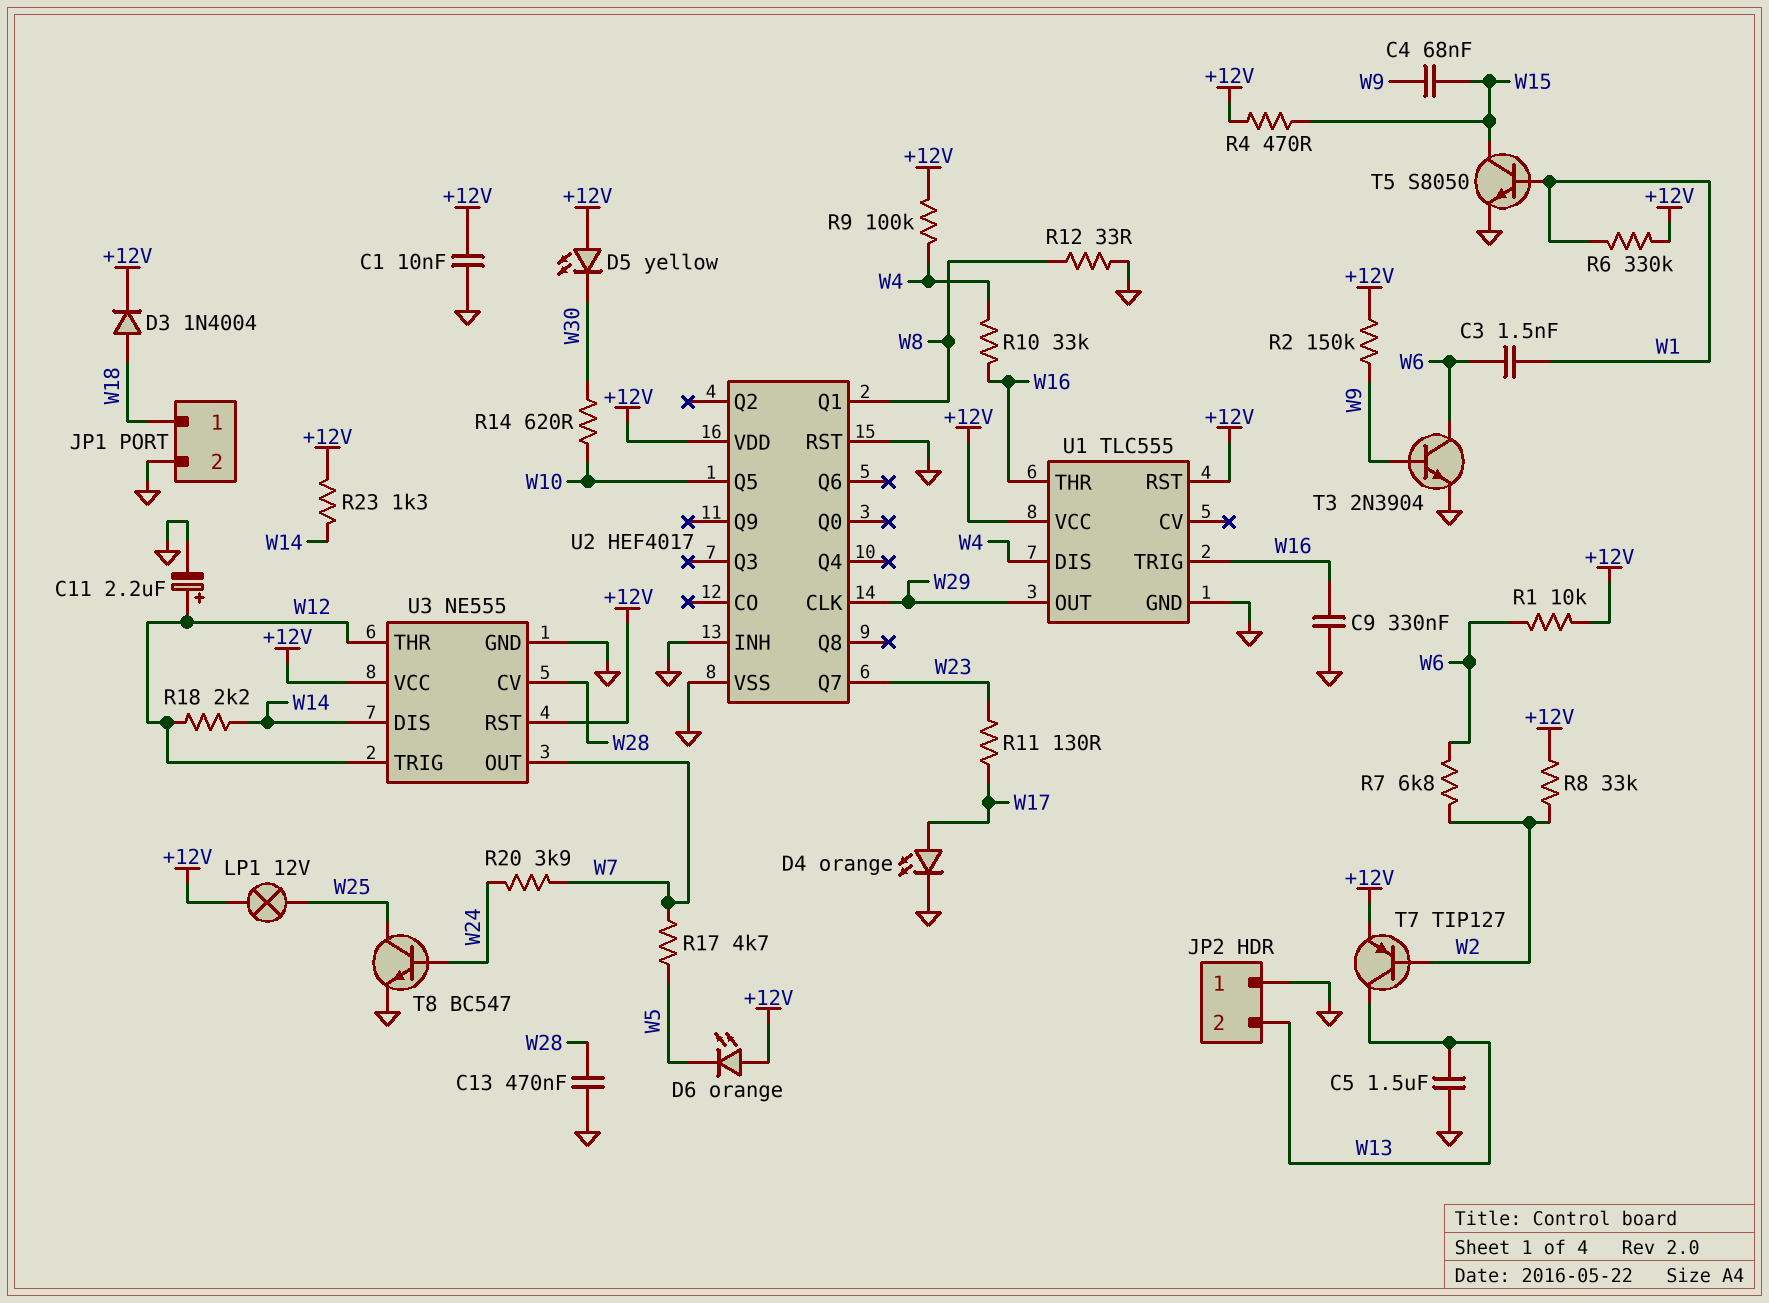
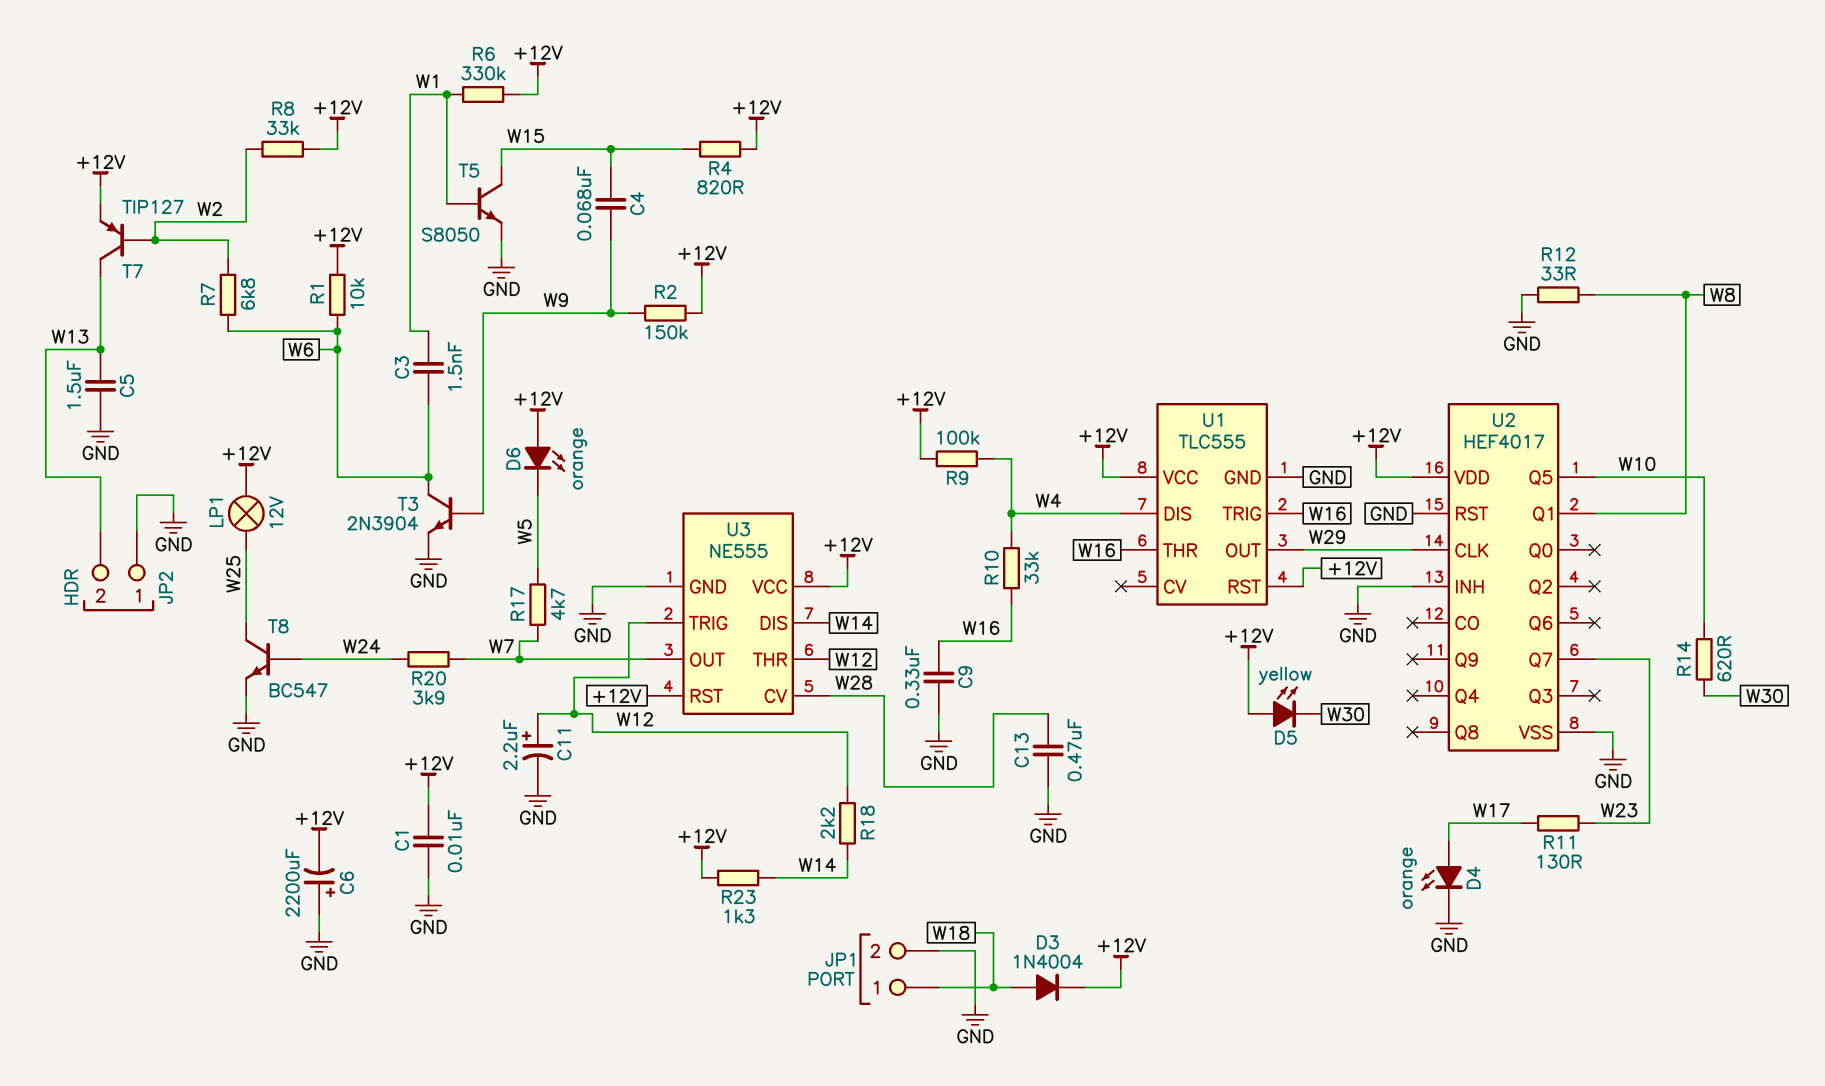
C6: none -> 2200uF (plus GND, minus +12V)
R4: 470 (+12V, W15) -> 820 (+12V, W15)

